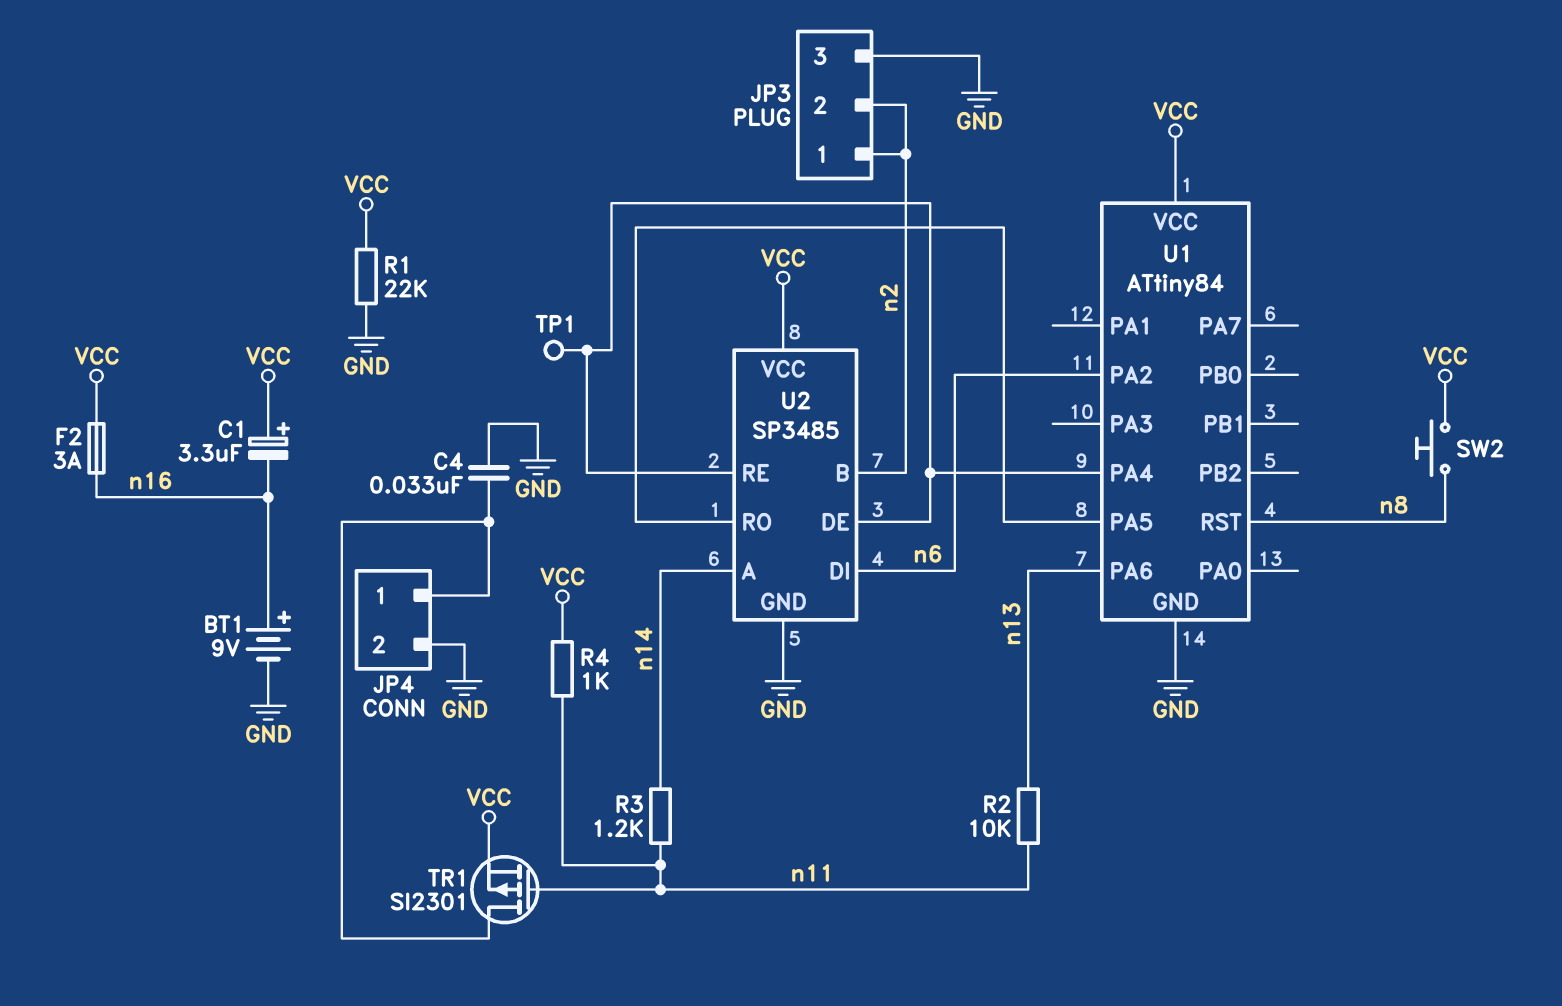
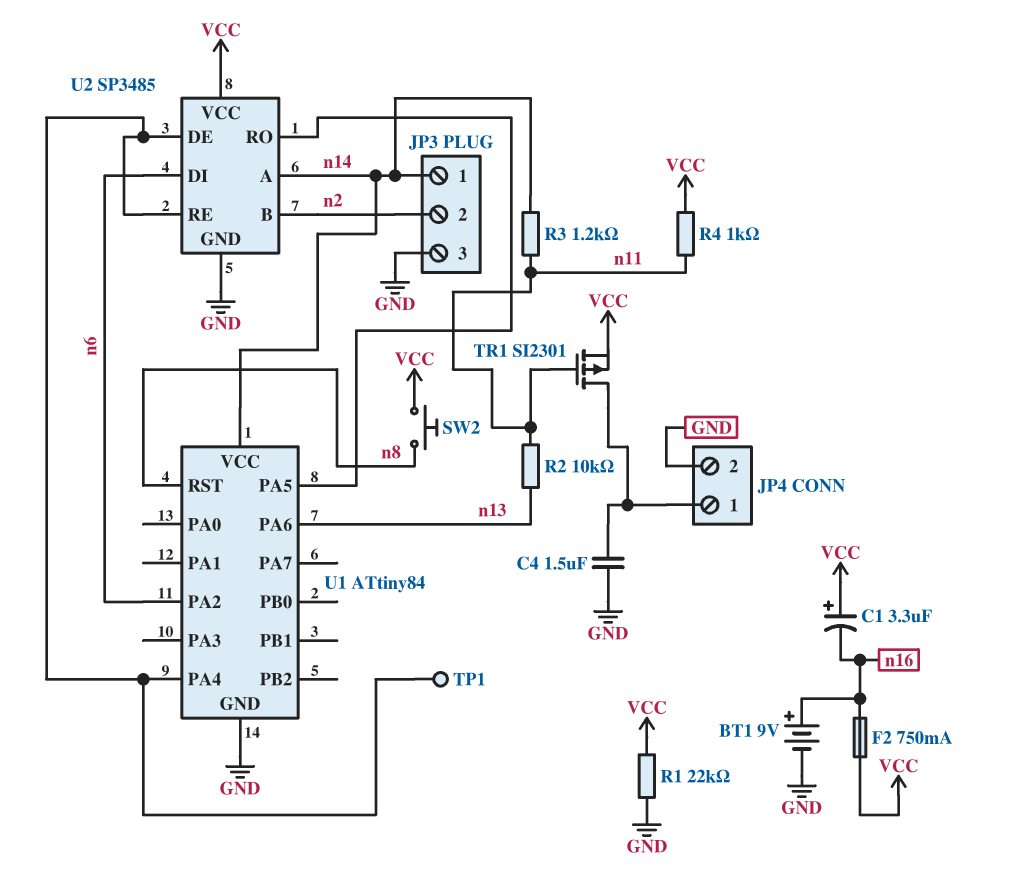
C4: 33nF (GND, JP4/1) -> 1.5uF (GND, JP4/1)
F2: 3A (VCC, n16) -> 750mA (VCC, n16)
JP3 pin 1: n2 -> n14
U1 pin VCC: VCC -> n14

